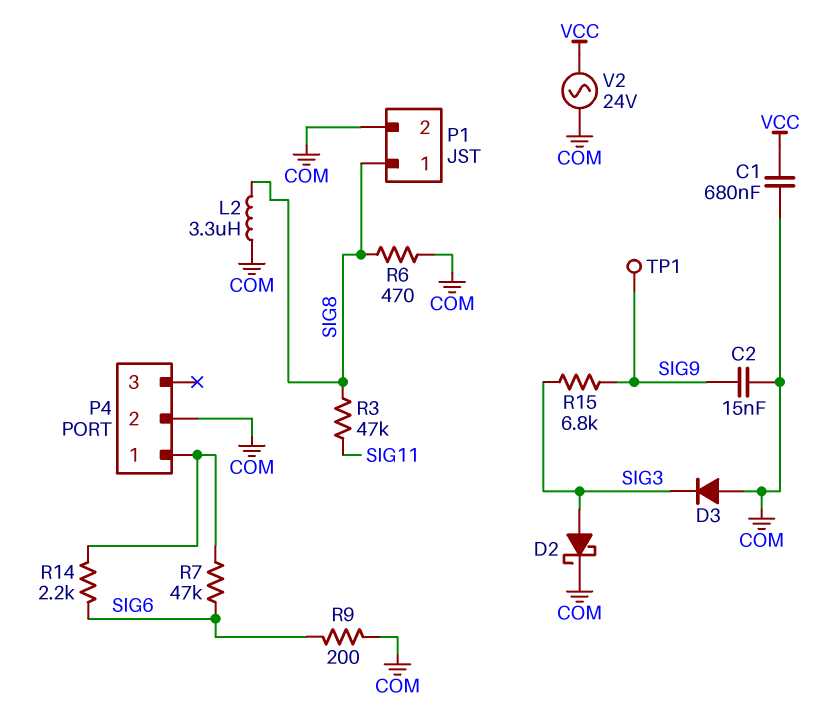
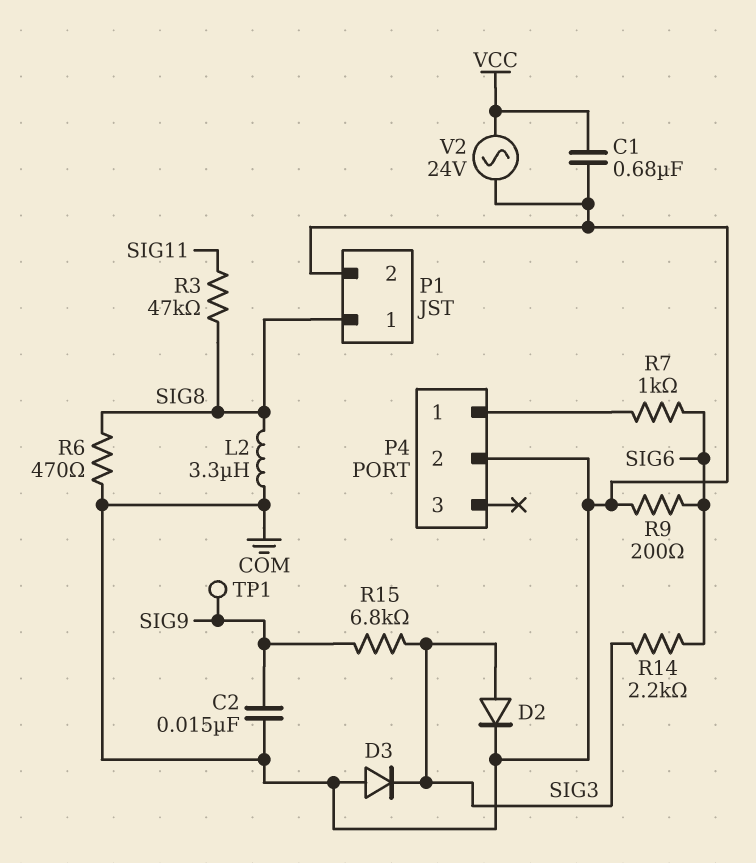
D2: schottky (A SIG3, K COM) -> diode (A SIG3, K COM)
R7: 47k (P4/1, SIG6) -> 1k (P4/1, SIG6)
R14: 2.2k (P4/1, SIG6) -> 2.2k (SIG3, SIG6)

